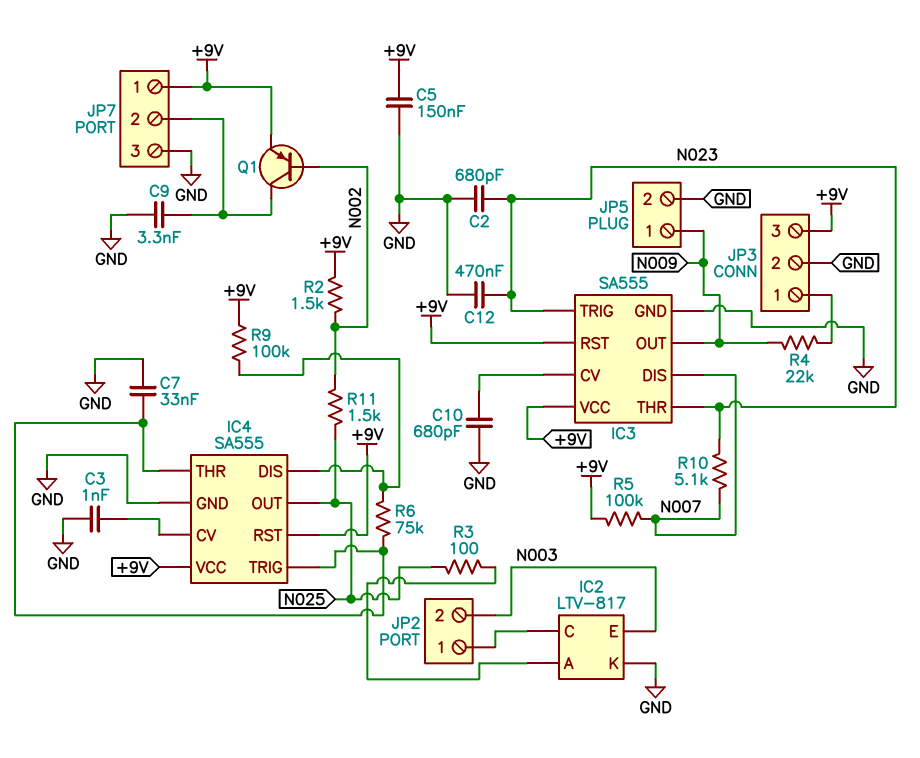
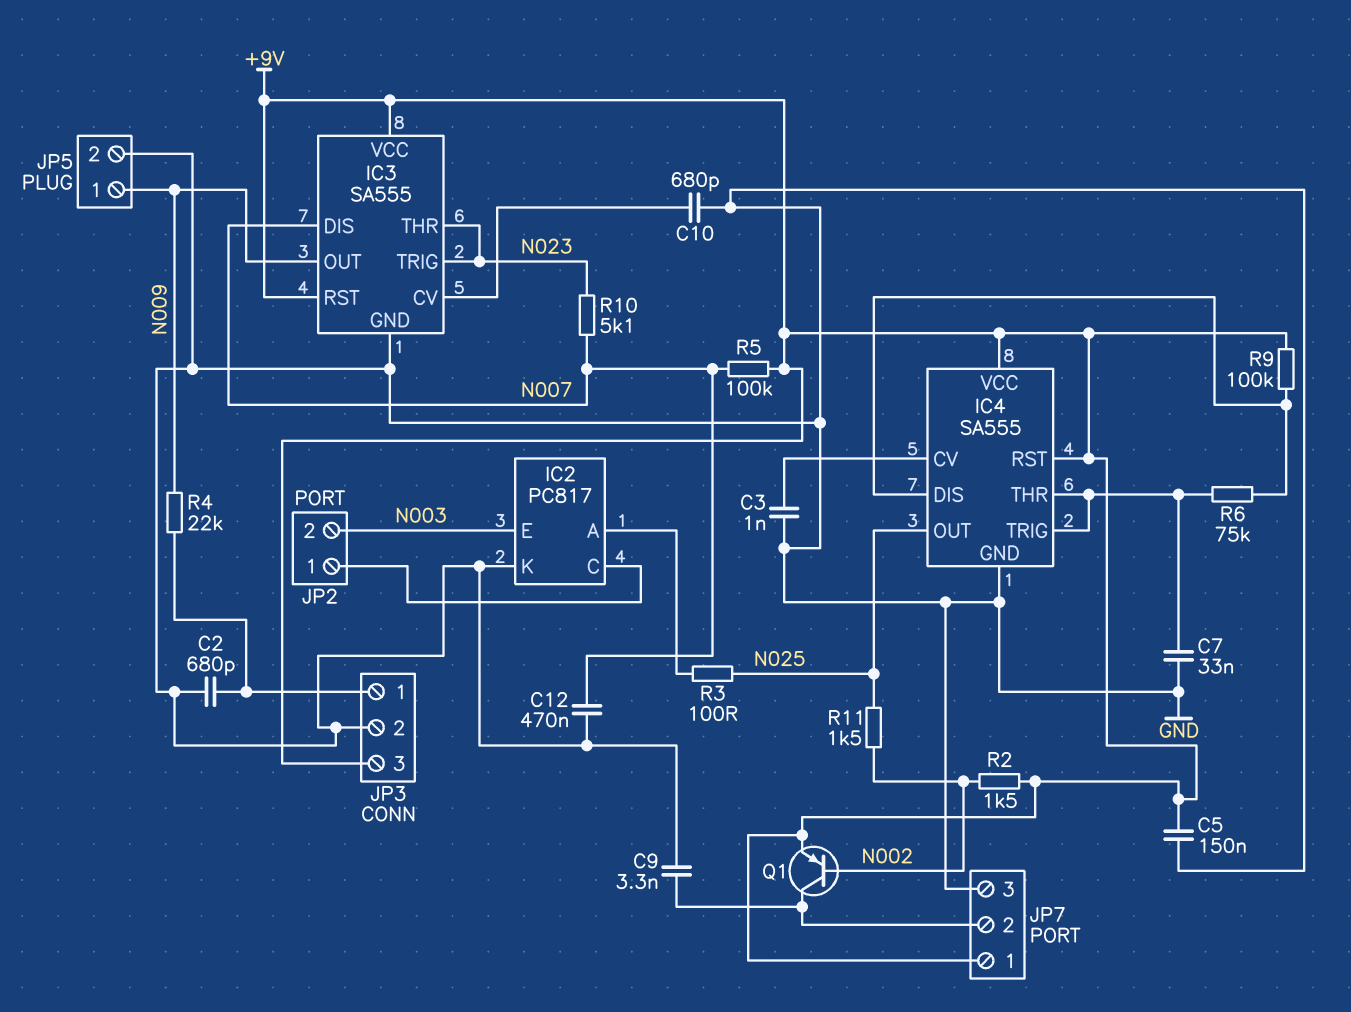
C2: 680pF (GND, N023) -> 680pF (GND, JP3/1)
C12: 470nF (GND, N023) -> 470nF (GND, N007)
IC2: LTV-817 -> PC817

